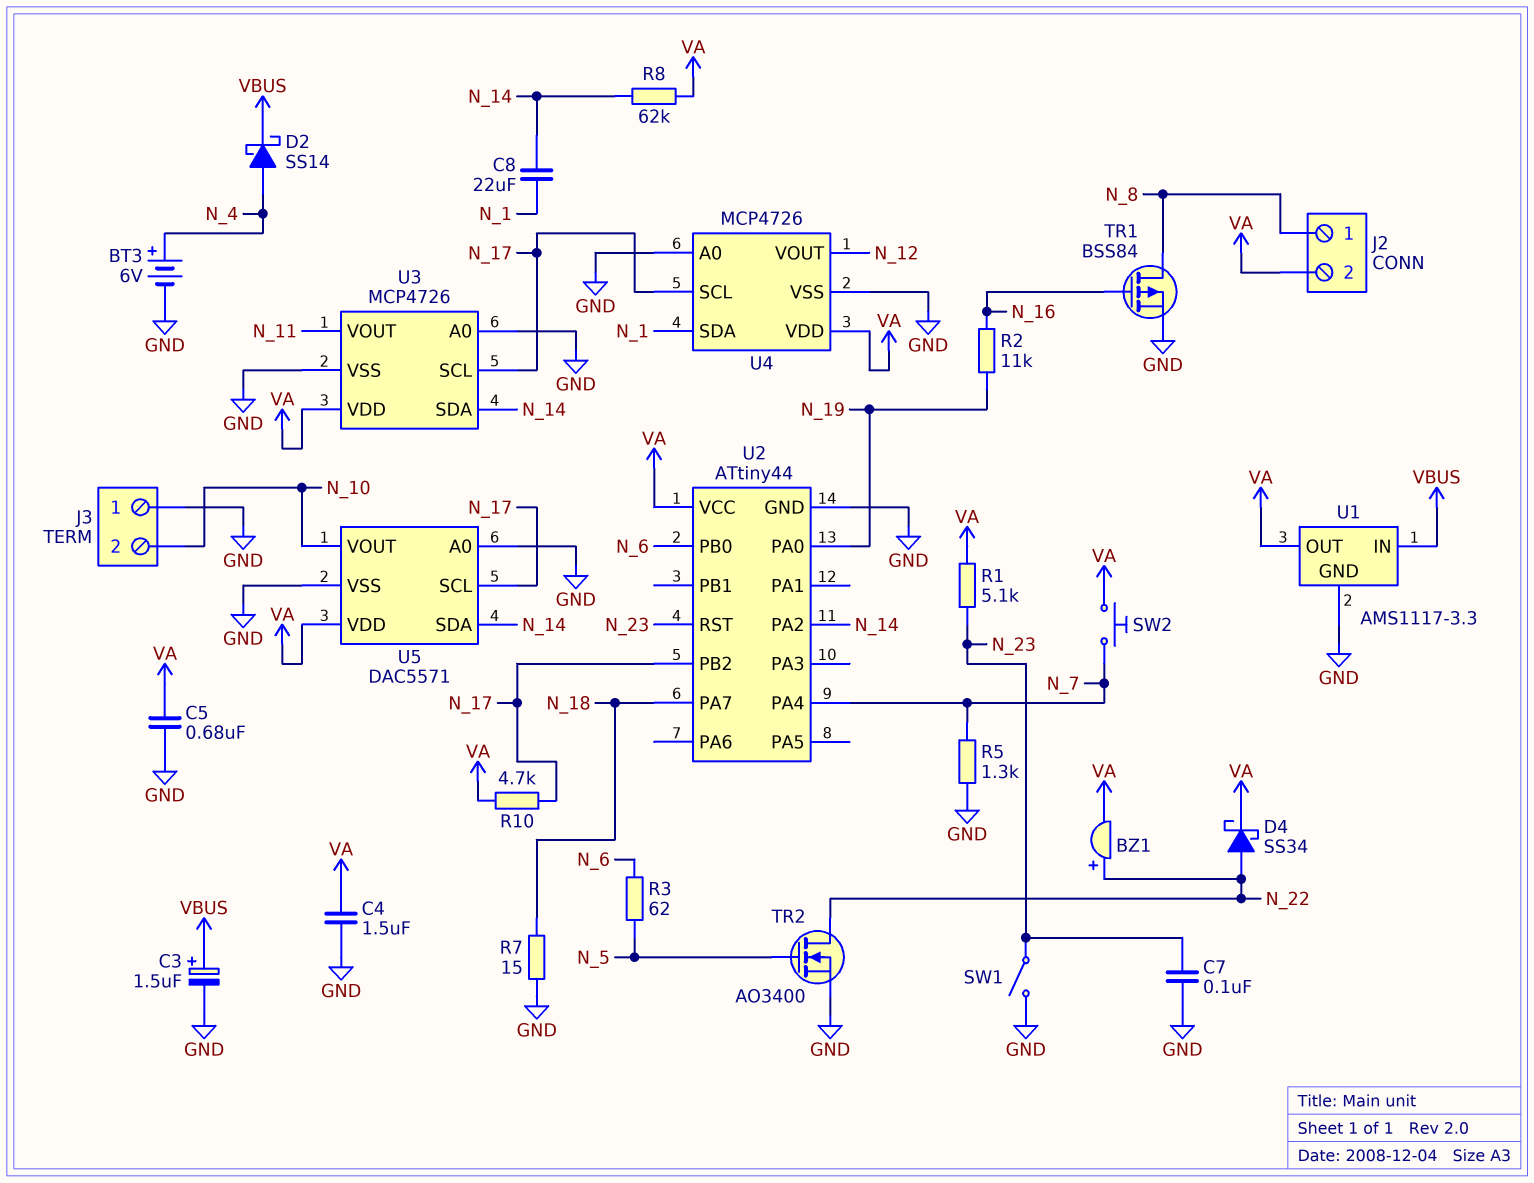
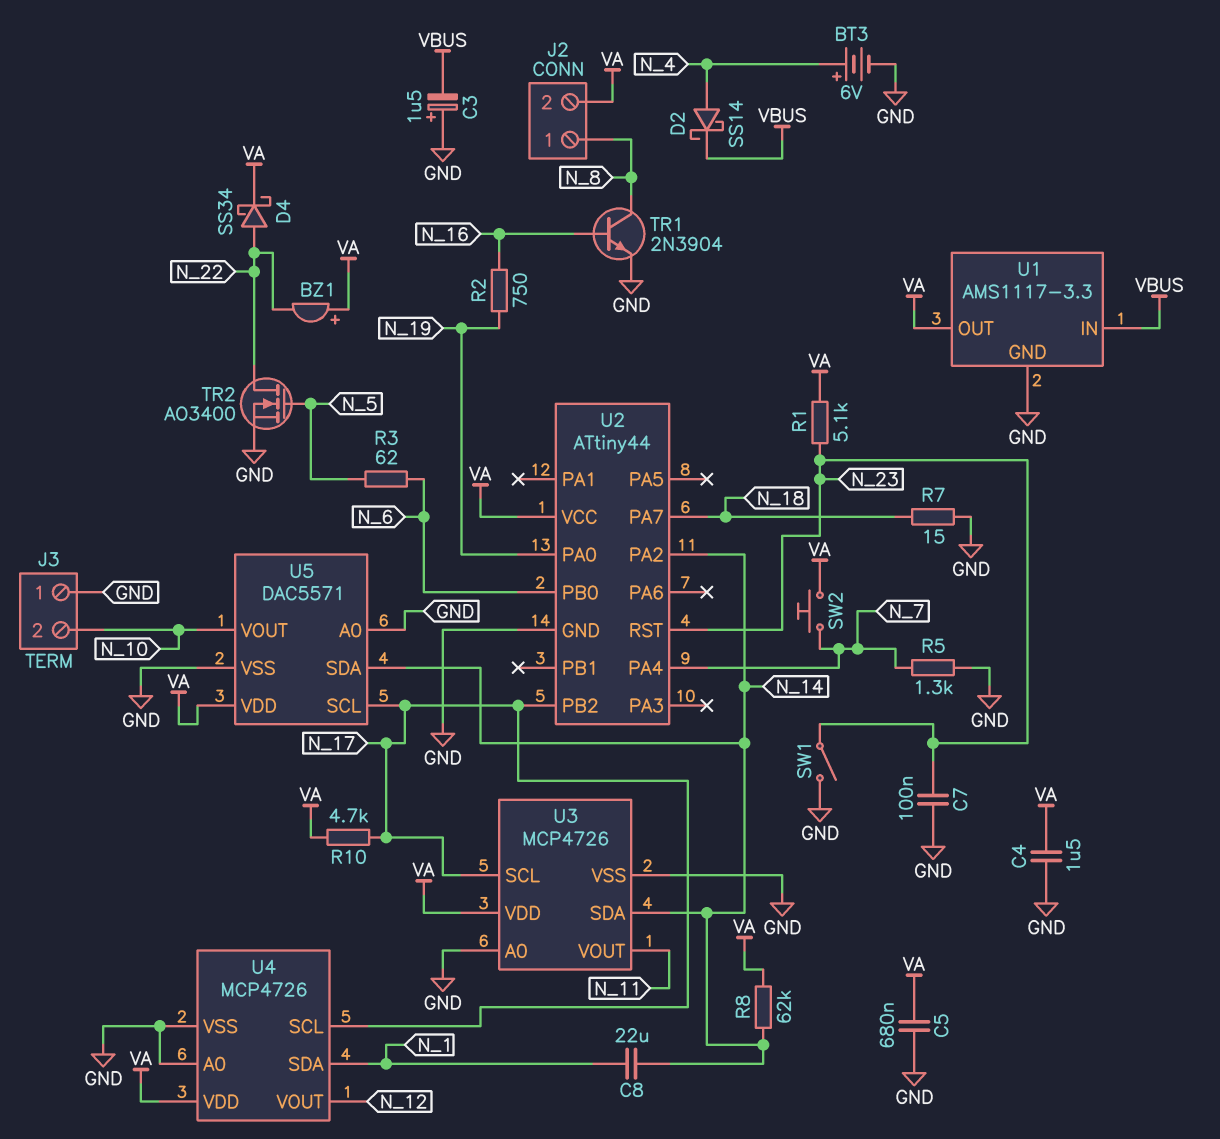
BZ1: buzzer (plus N_22, minus VA) -> buzzer (plus VA, minus N_22)
C3: 1.5uF (plus VBUS, minus GND) -> 1.5uF (plus GND, minus VBUS)
R2: 11k (N_16, N_19) -> 750 (N_16, N_19)
TR1: PMOS BSS84 (G N_16, D N_8, S GND) -> NPN 2N3904 (B N_16, C N_8, E GND)

